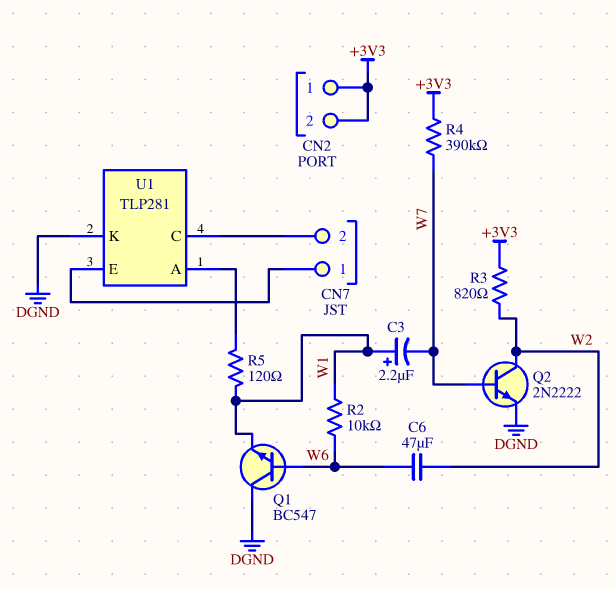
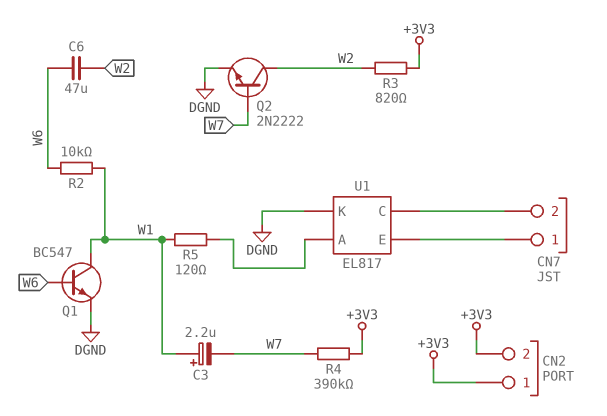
Q1: NPN BC547 (B W6, C DGND, E W1) -> NPN BC547 (B W6, C W1, E DGND)
U1: TLP281 -> EL817

